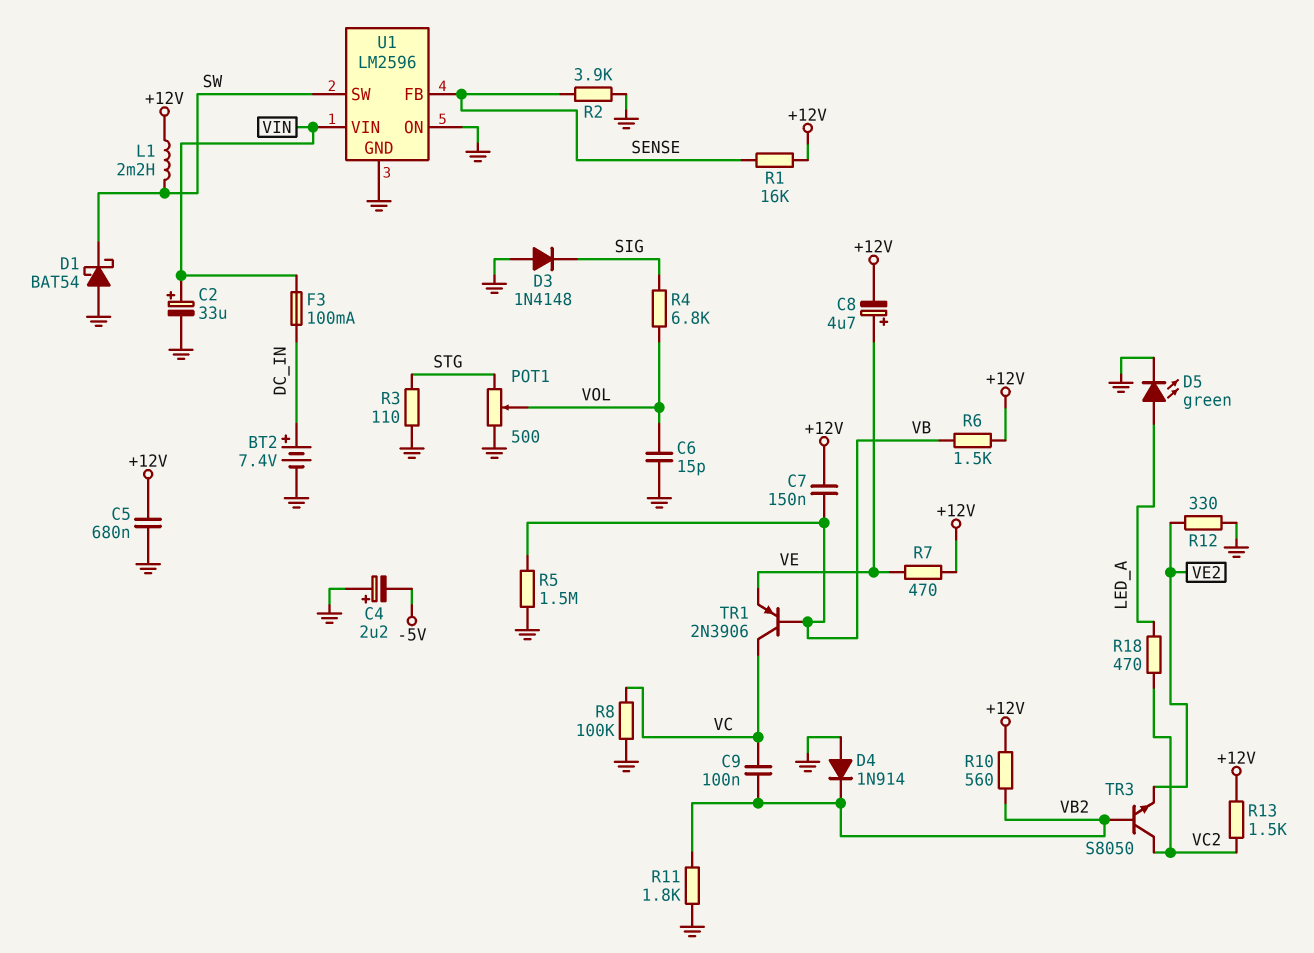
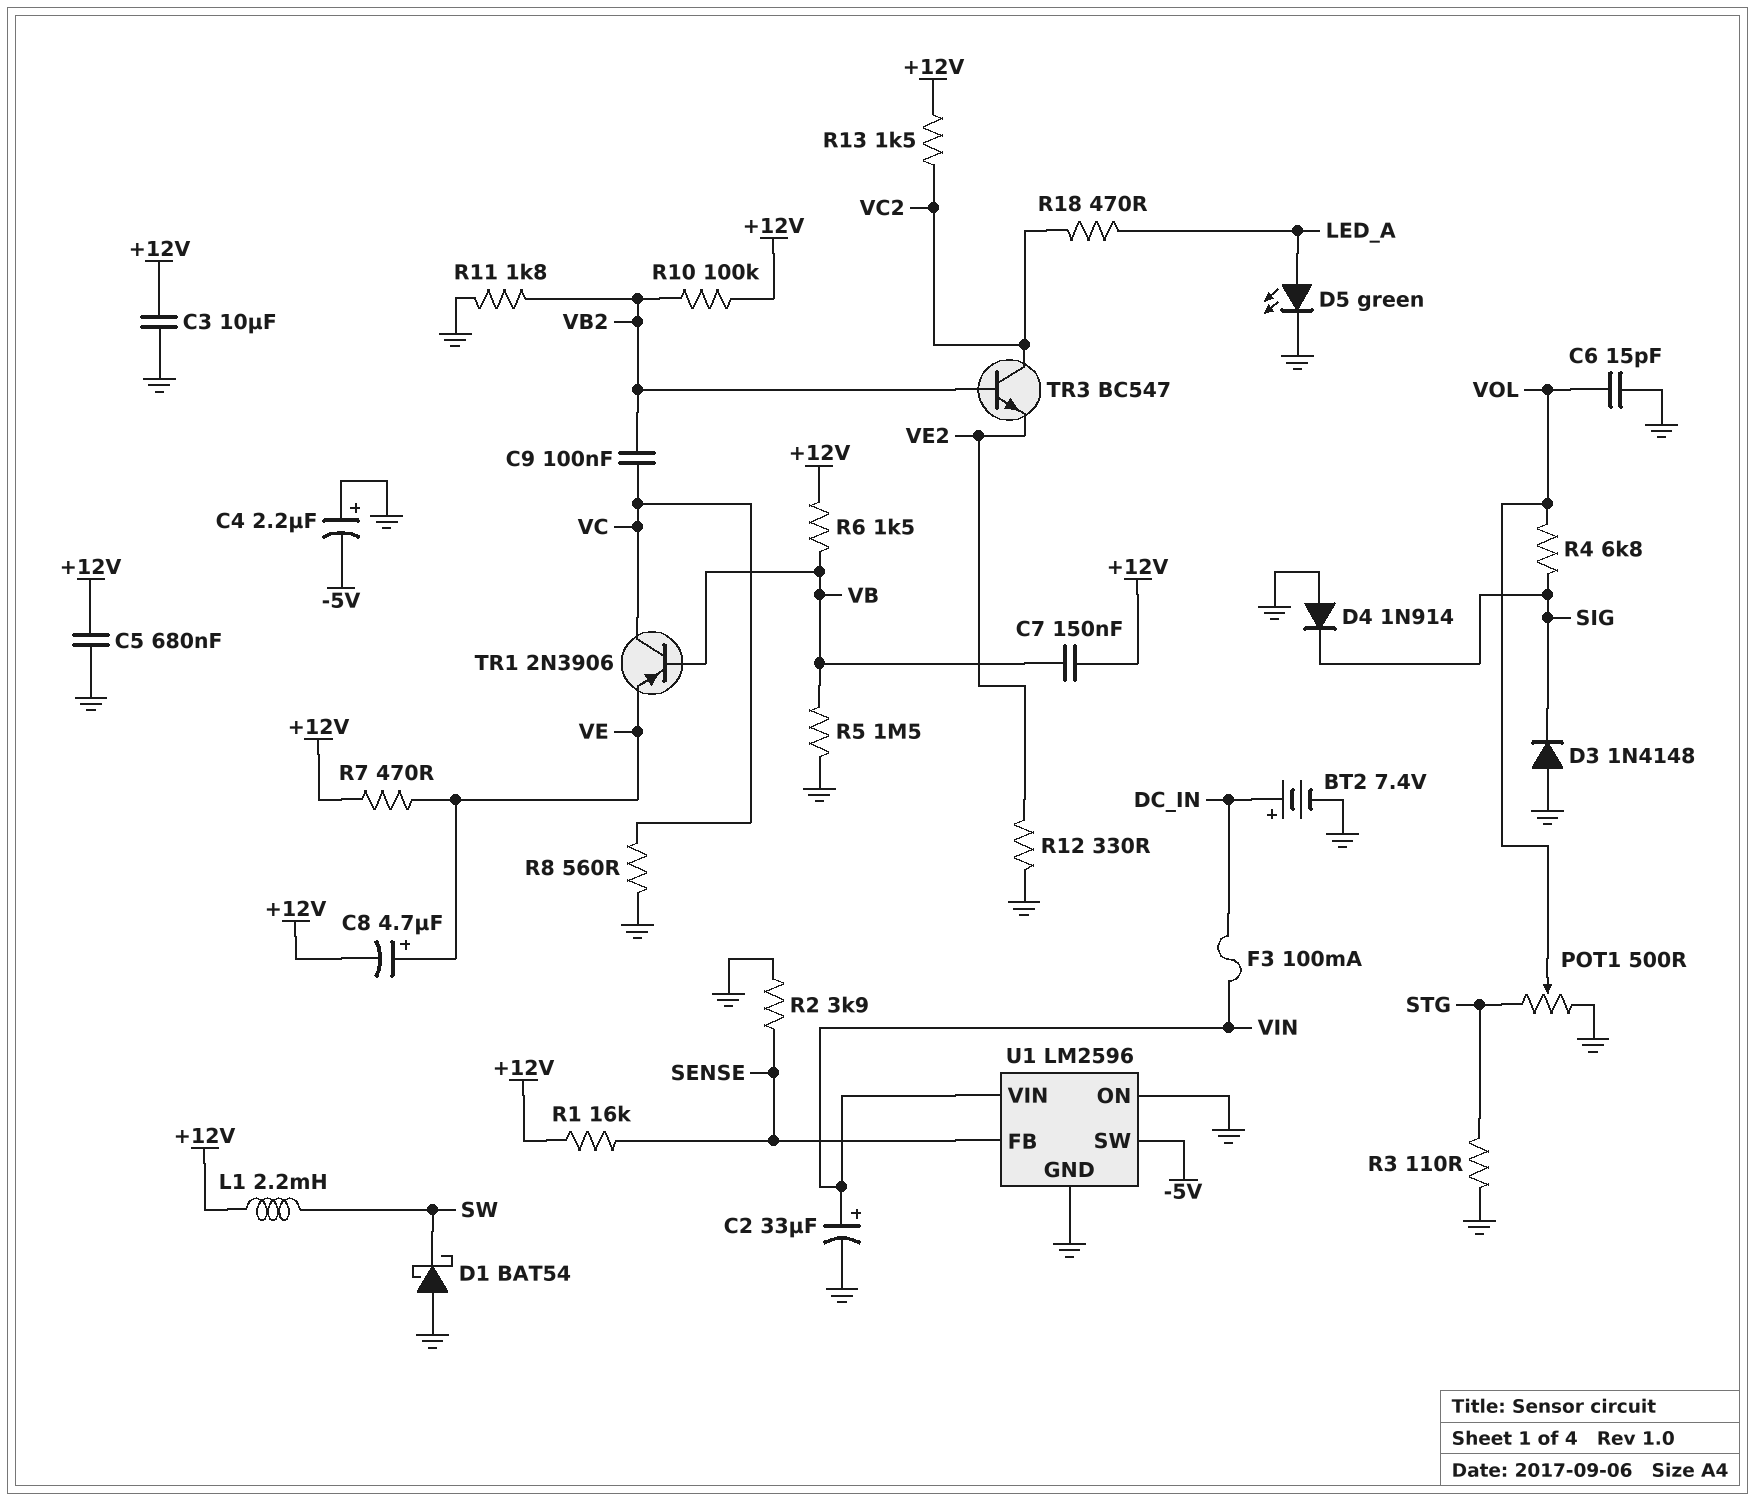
C3: none -> 10uF (+12V, GND)
D4: diode 1N914 (A GND, K VB2) -> diode 1N914 (A GND, K SIG)
R8: 100k (GND, VC) -> 560 (GND, VC)
R10: 560 (+12V, VB2) -> 100k (+12V, VB2)
TR3: NPN S8050 (B VB2, C VC2, E VE2) -> NPN BC547 (B VB2, C VC2, E VE2)
U1 pin SW: SW -> -5V

